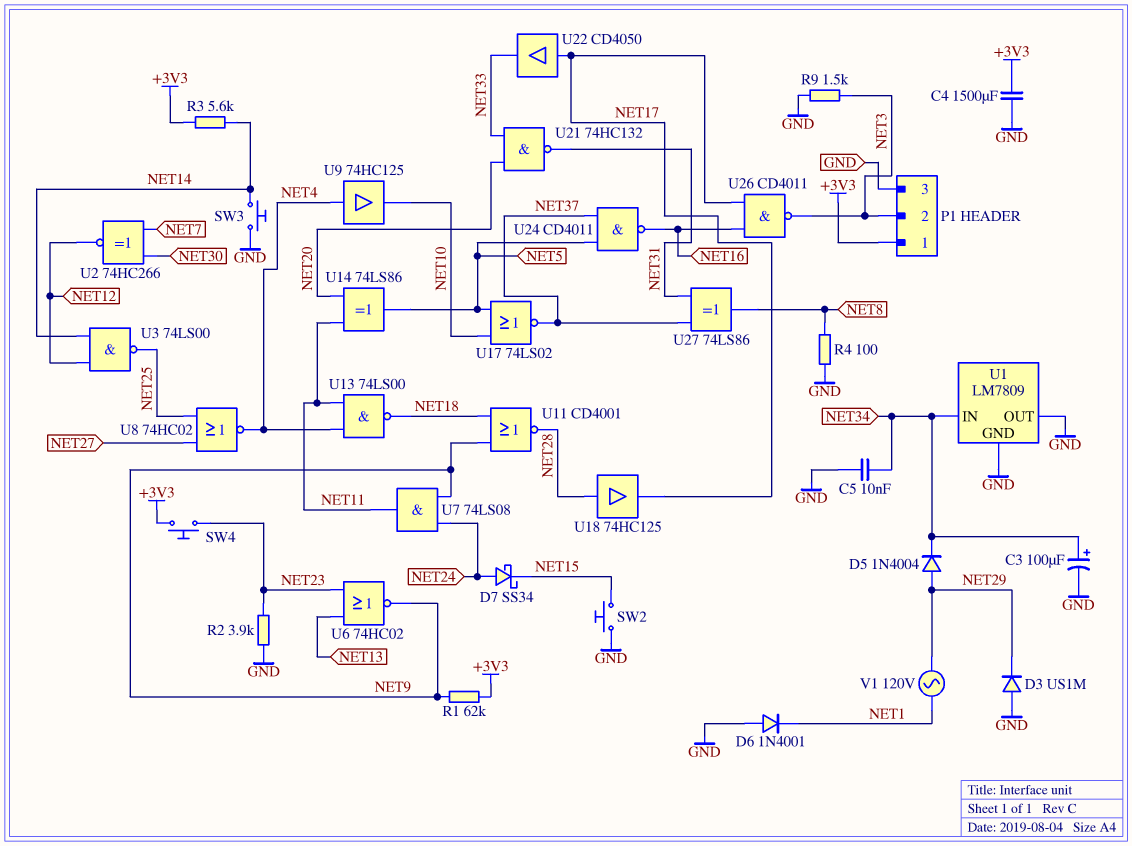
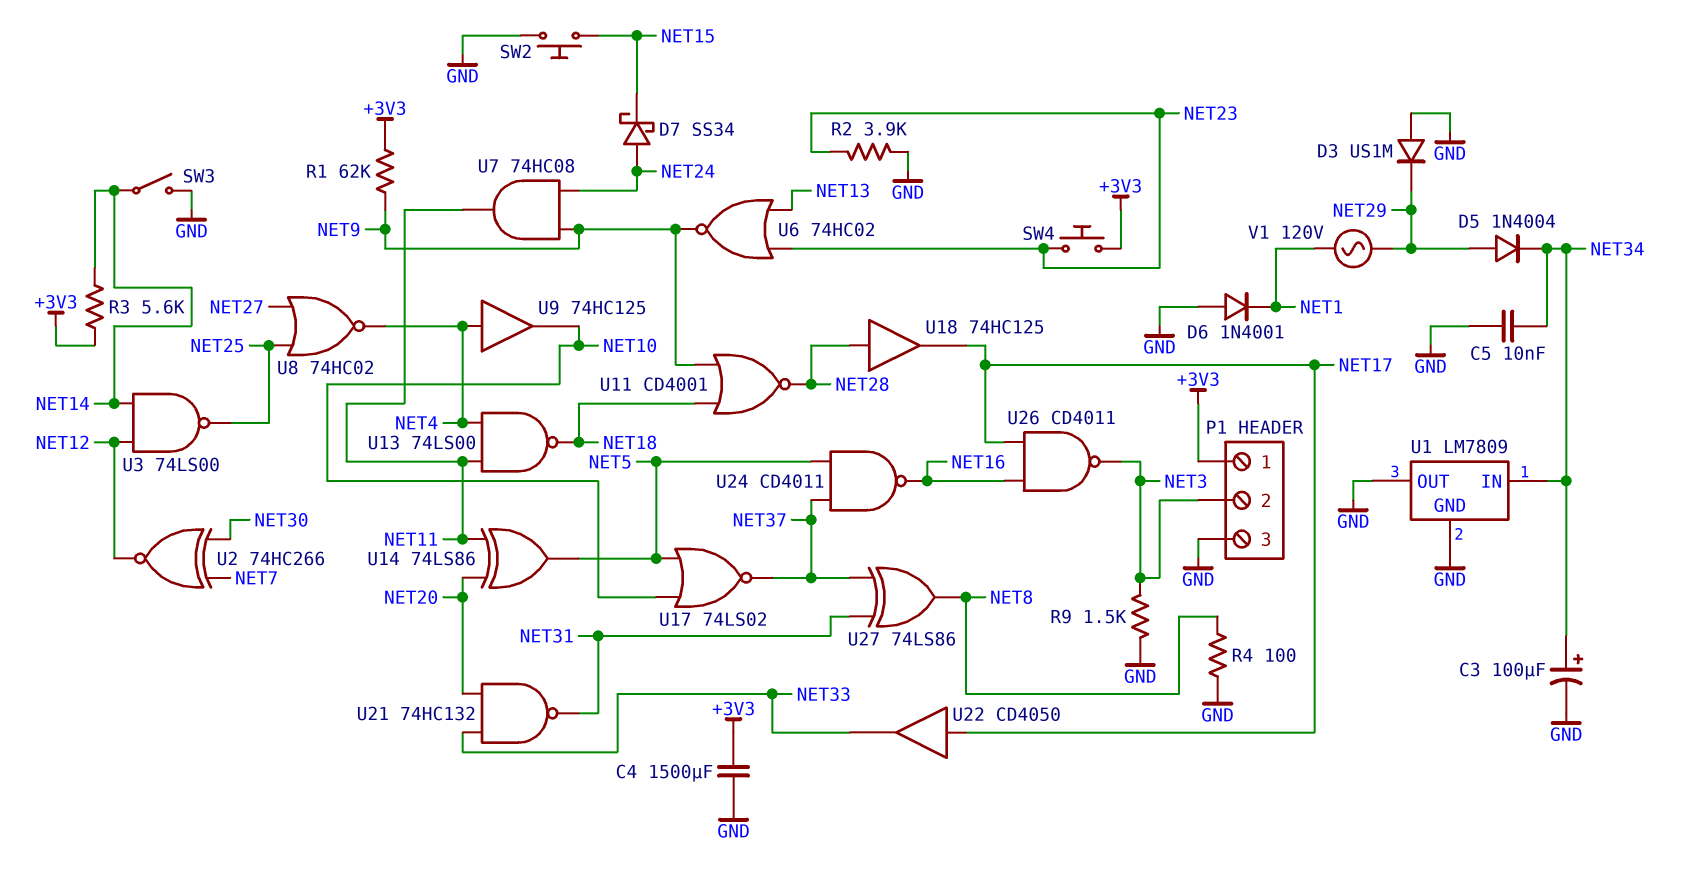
SW3: button (GND, NET14) -> switch (GND, NET14)
U7: AND 74LS08 (in NET9, in NET24, out NET11) -> AND 74HC08 (in NET9, in NET24, out NET11)

